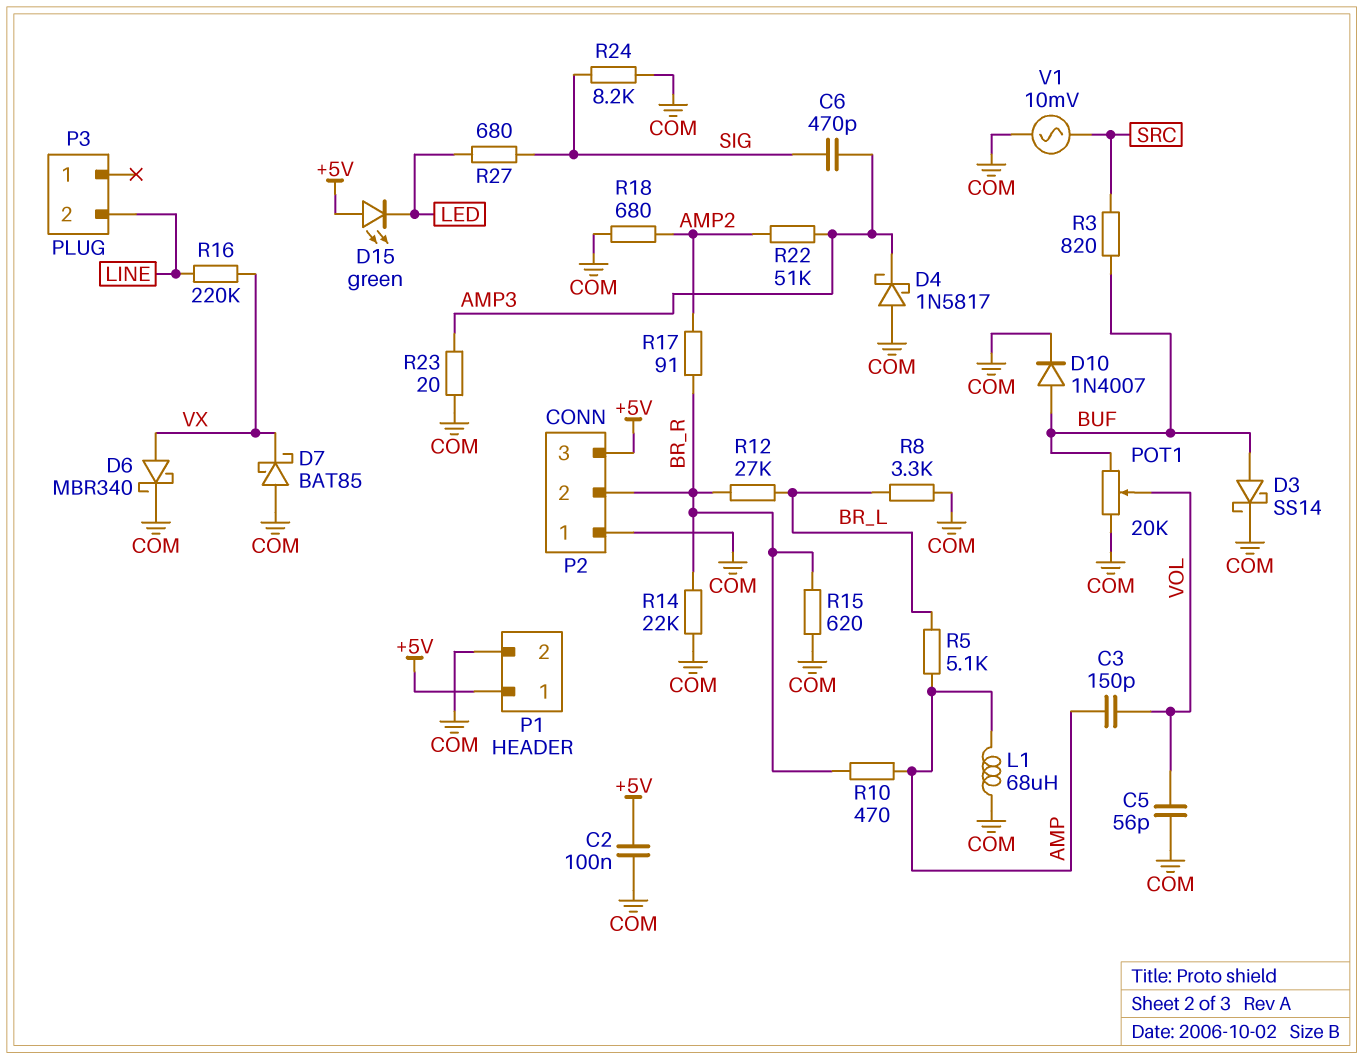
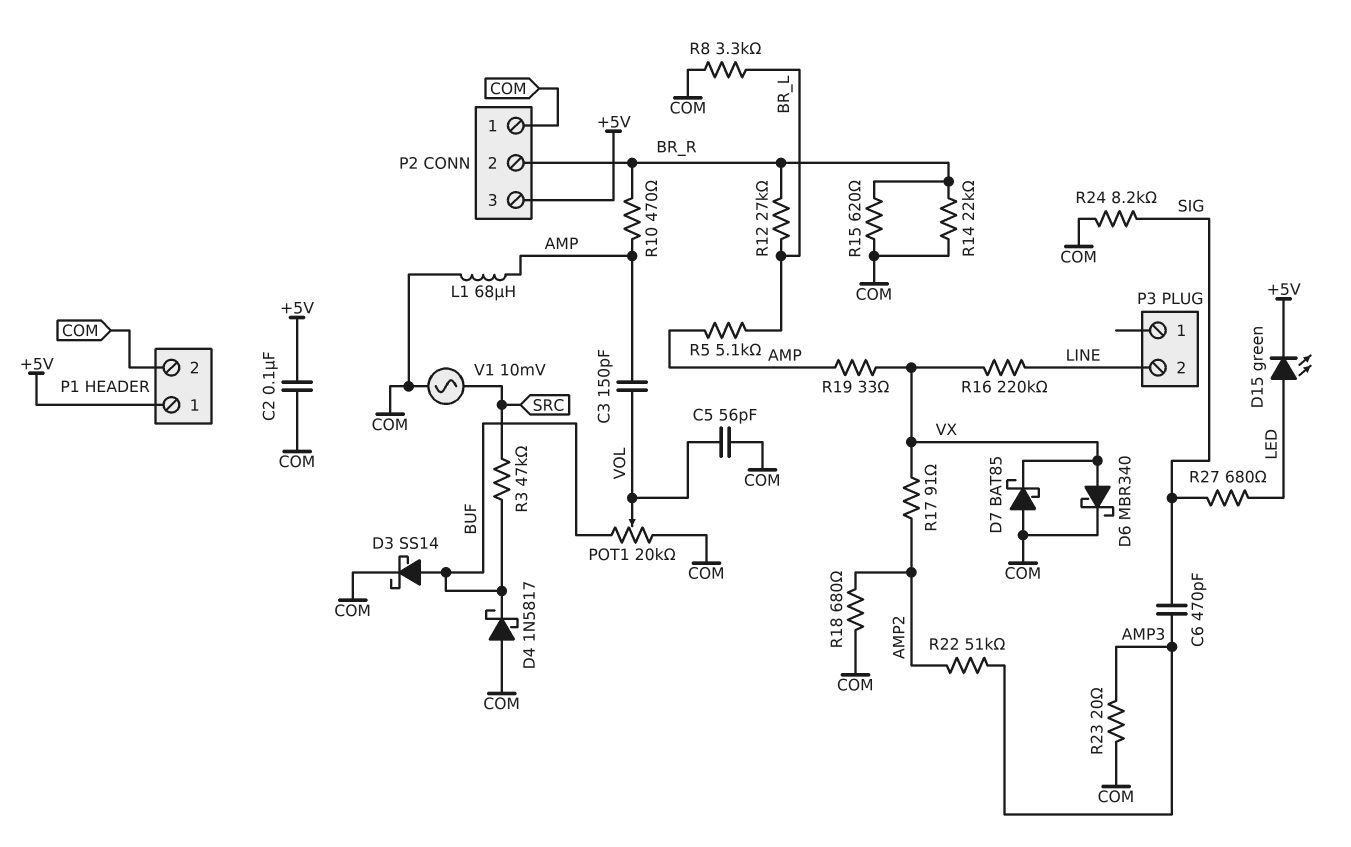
D4: schottky 1N5817 (A COM, K AMP3) -> schottky 1N5817 (A COM, K BUF)
D10: diode 1N4007 (A BUF, K COM) -> none
D15: LED green (A +5V, K LED) -> LED green (A LED, K +5V)
R3: 820 (BUF, SRC) -> 47k (BUF, SRC)
R17: 91 (AMP2, BR_R) -> 91 (AMP2, VX)
R19: none -> 33 (AMP, VX)

